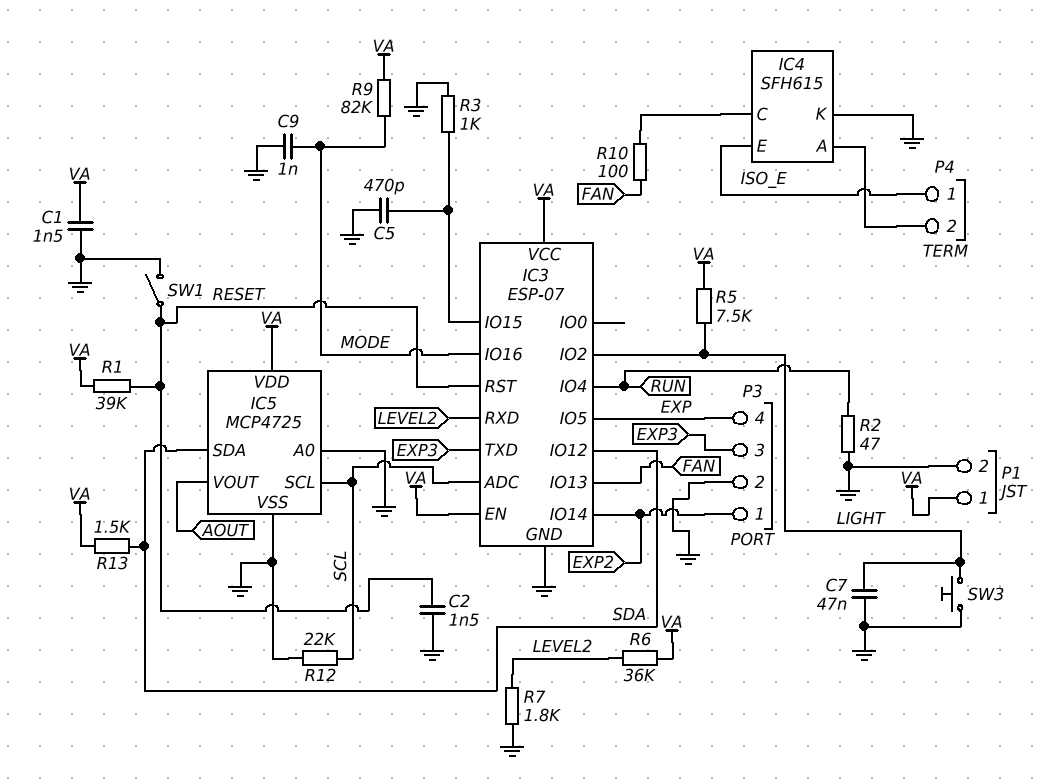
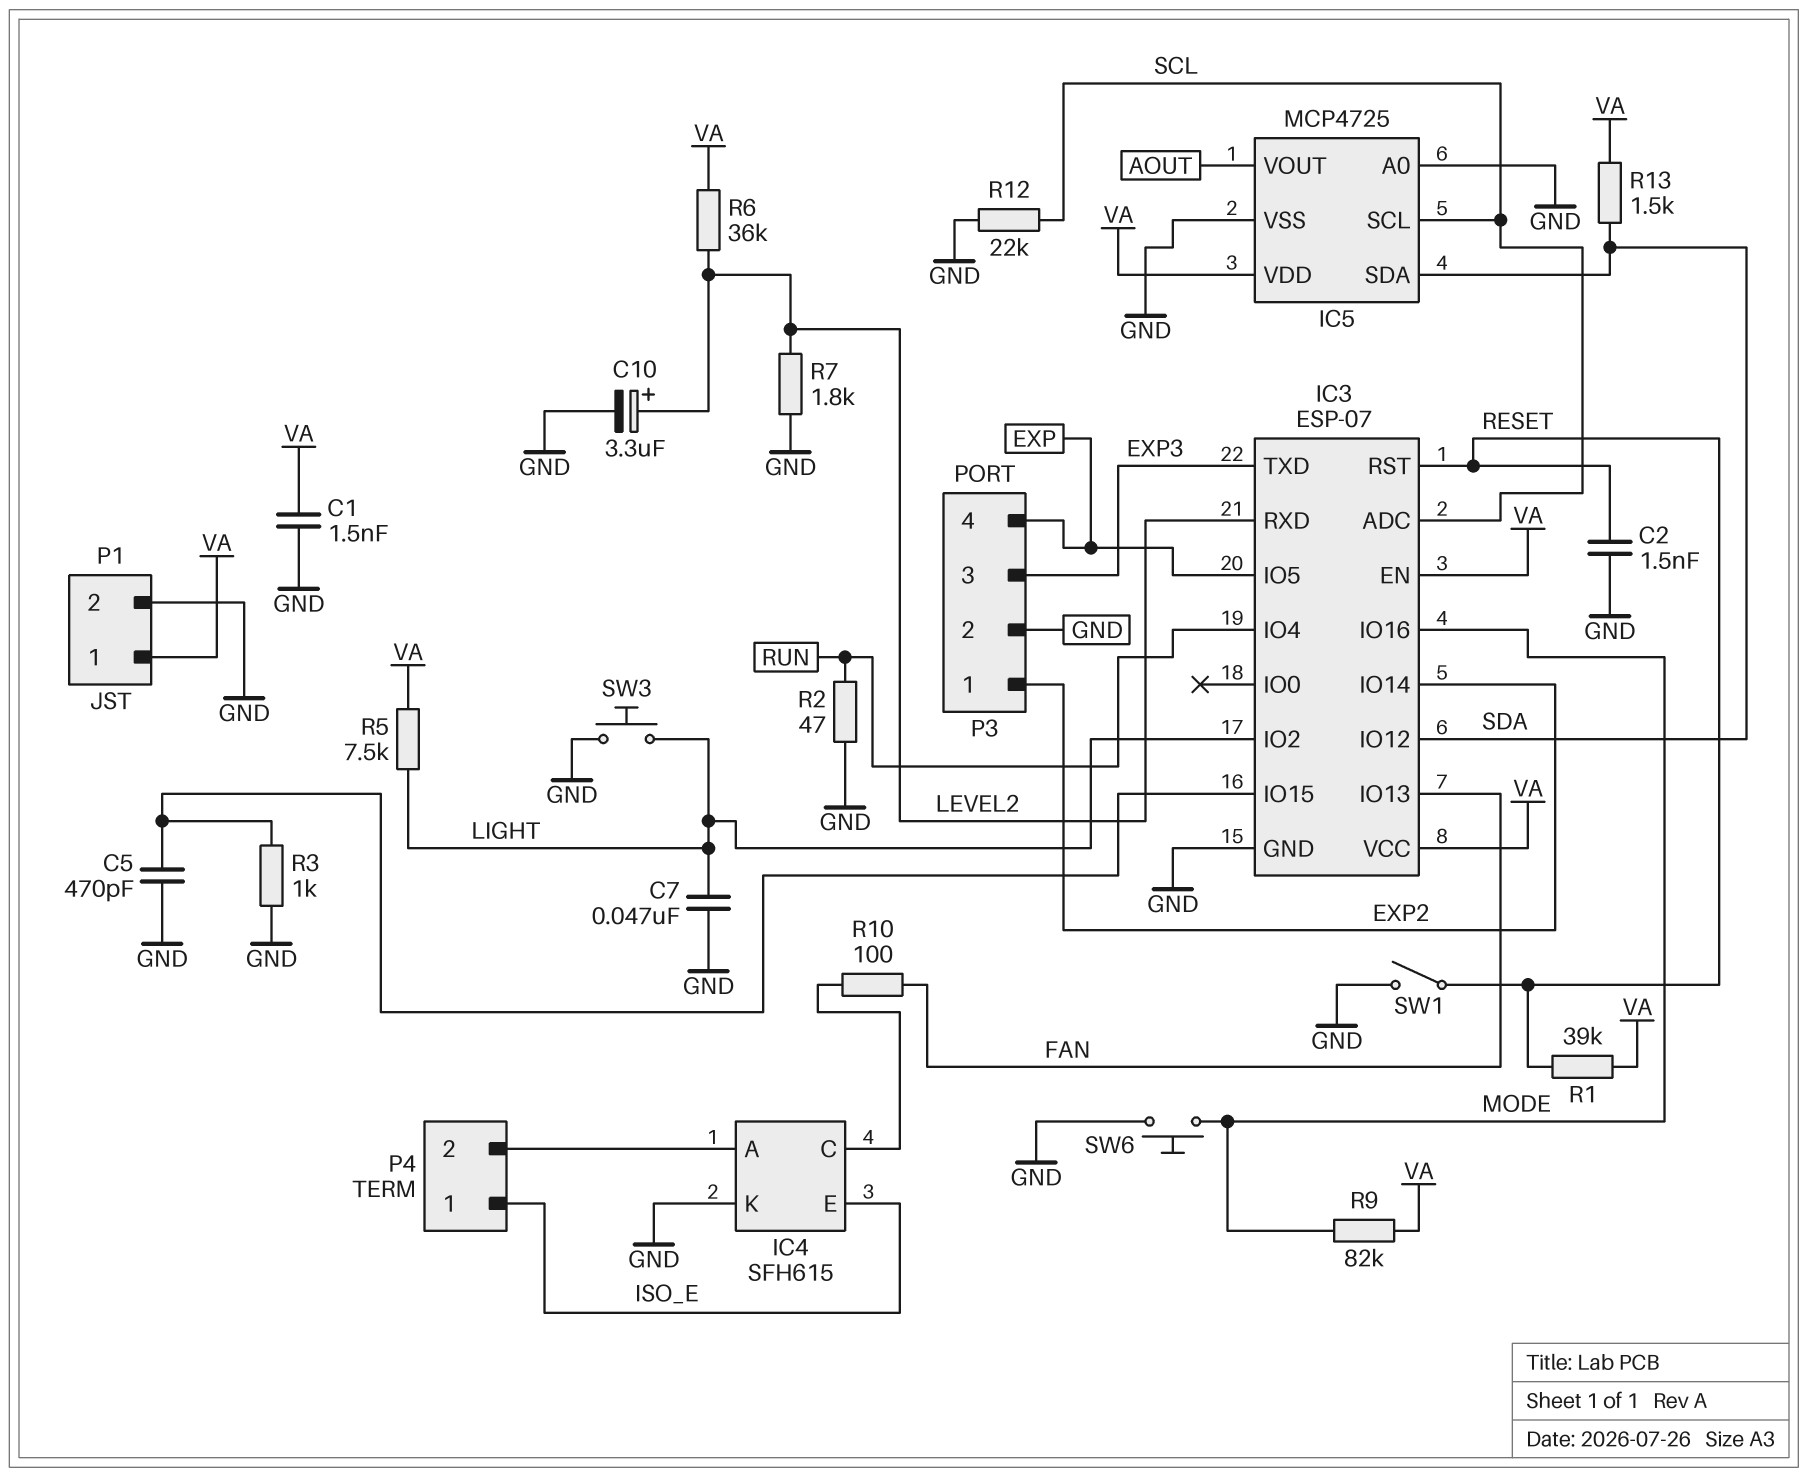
C9: 1nF (GND, MODE) -> none
C10: none -> 3.3uF (plus LEVEL2, minus GND)
SW6: none -> button (GND, MODE)

